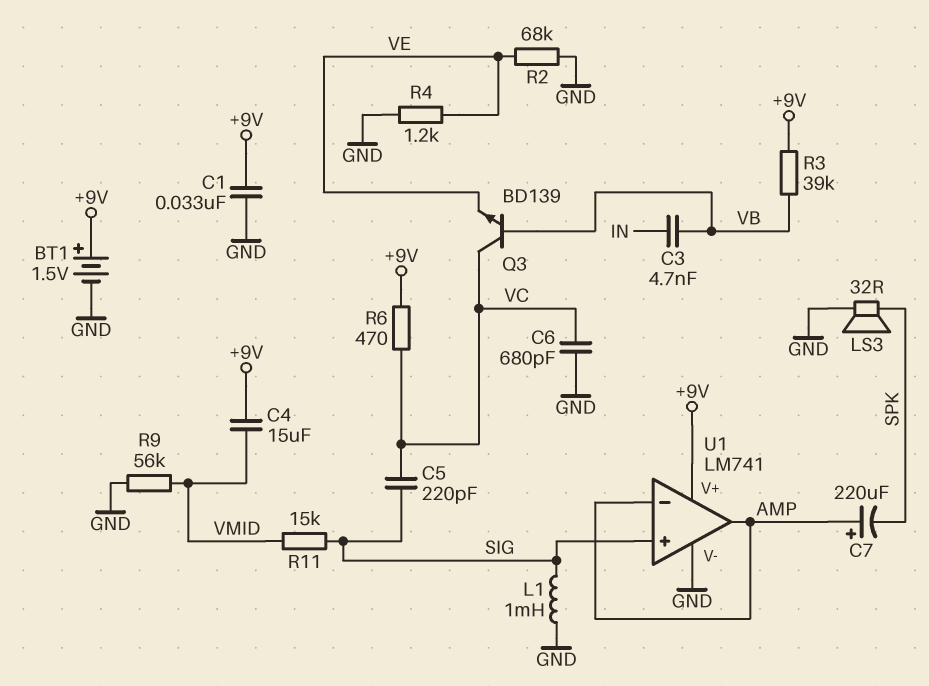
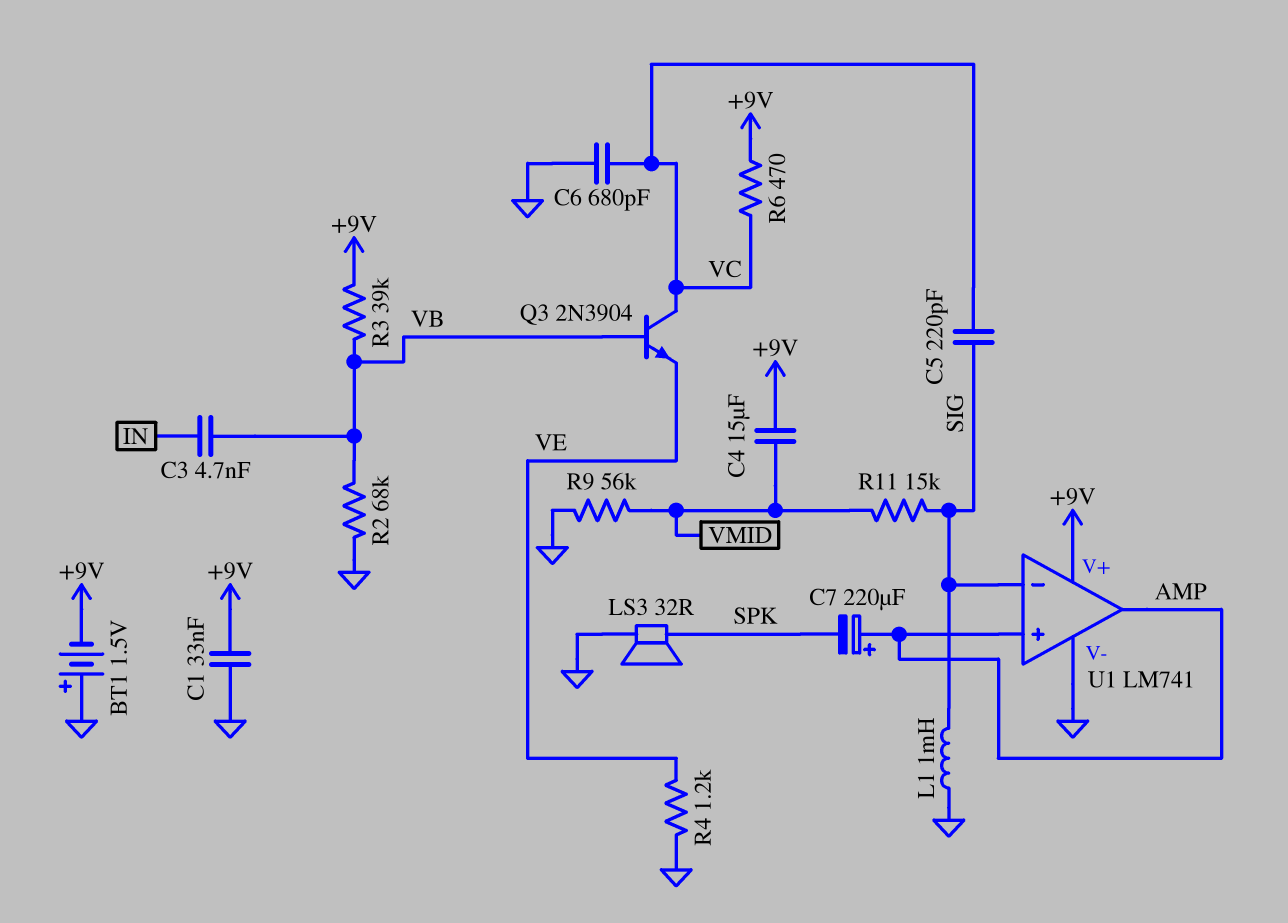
BT1: 1.5V (plus +9V, minus GND) -> 1.5V (plus GND, minus +9V)
Q3: NPN BD139 (B VB, C VC, E VE) -> NPN 2N3904 (B VB, C VC, E VE)
R2: 68k (GND, VE) -> 68k (GND, VB)
U1 pin in+: SIG -> AMP
U1 pin in-: AMP -> SIG

